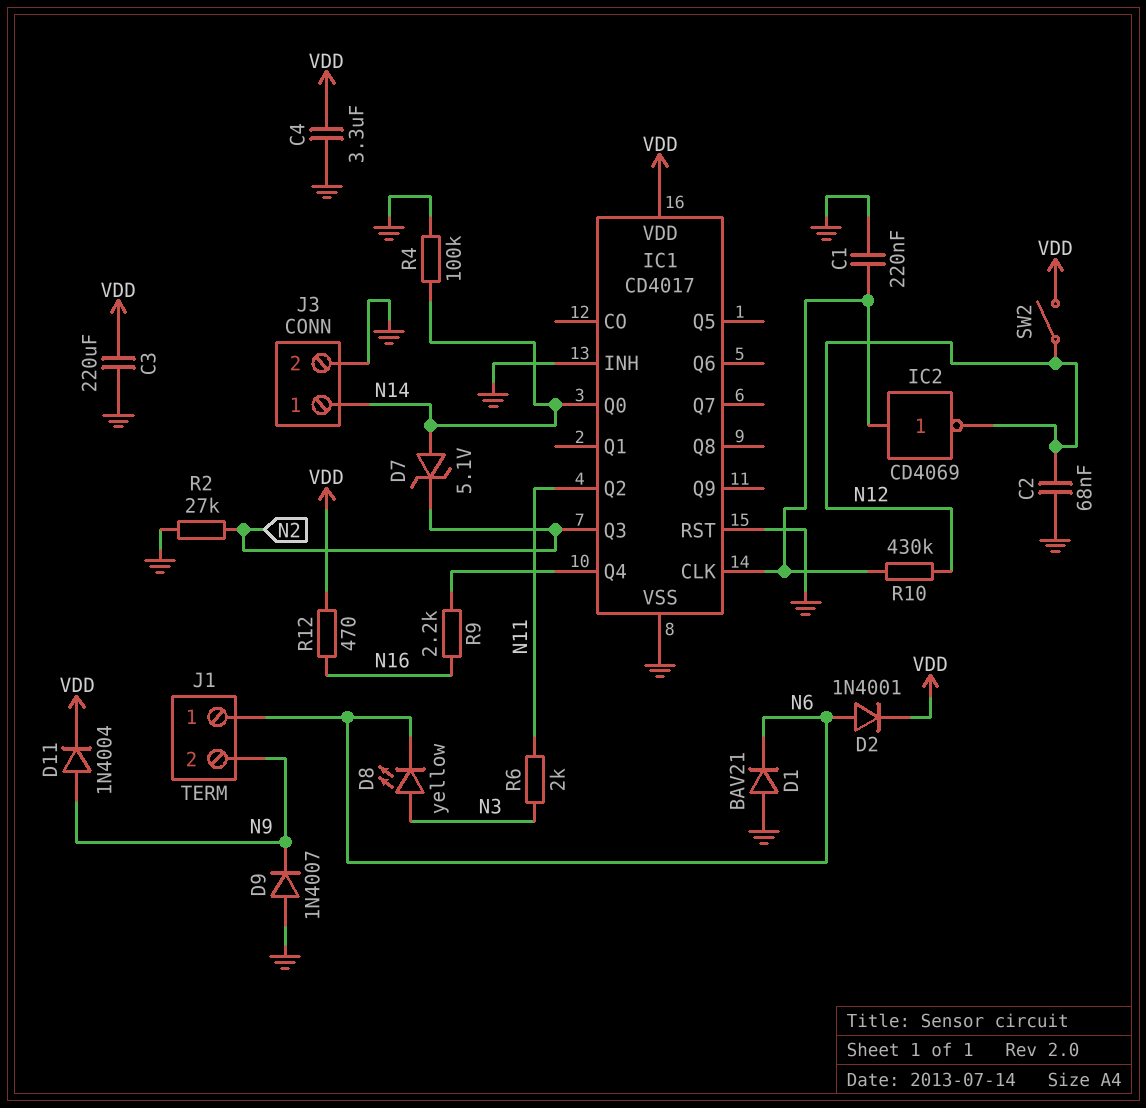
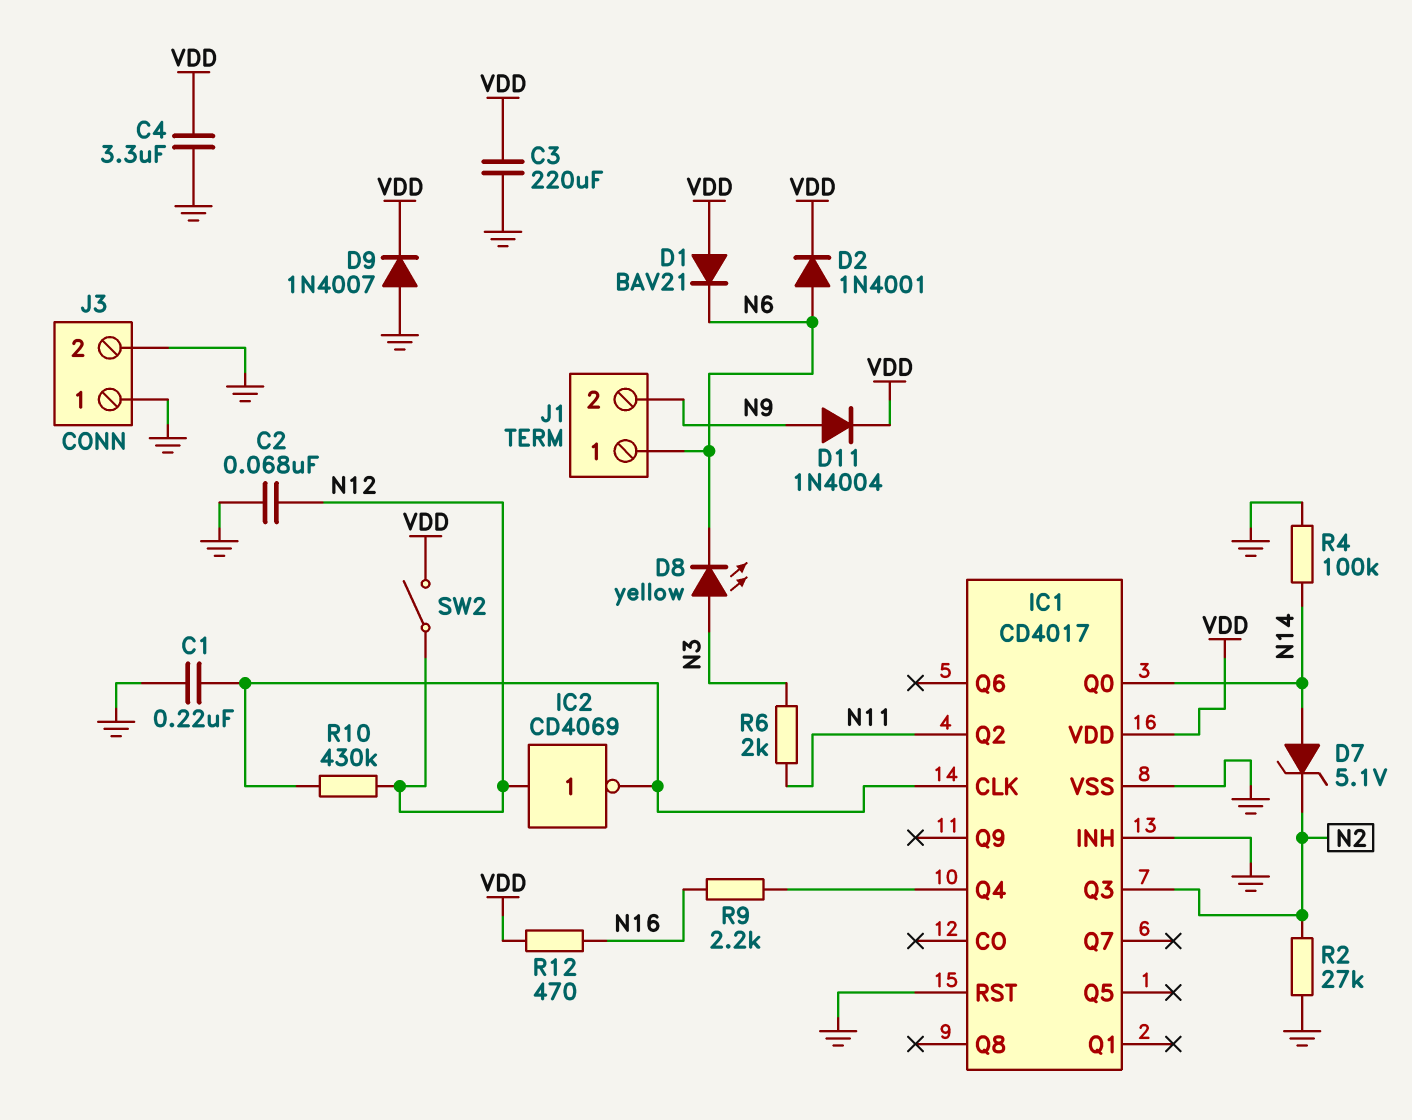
D1: diode BAV21 (A GND, K N6) -> diode BAV21 (A VDD, K N6)
D9: diode 1N4007 (A GND, K N9) -> diode 1N4007 (A GND, K VDD)
IC2: NOT CD4069 (in IC1/CLK, out N12) -> NOT CD4069 (in N12, out IC1/CLK)
J3 pin 1: N14 -> GND

